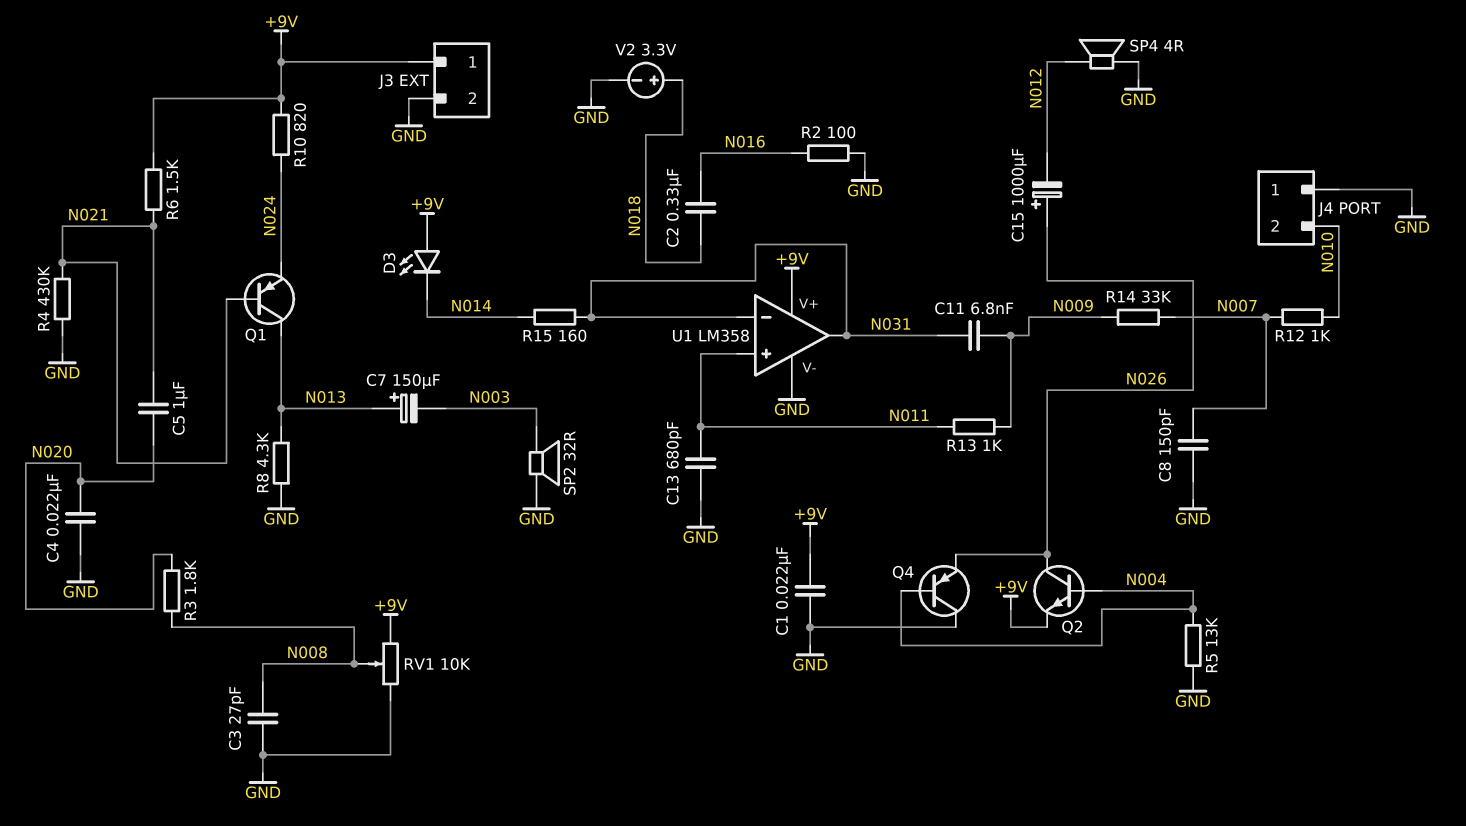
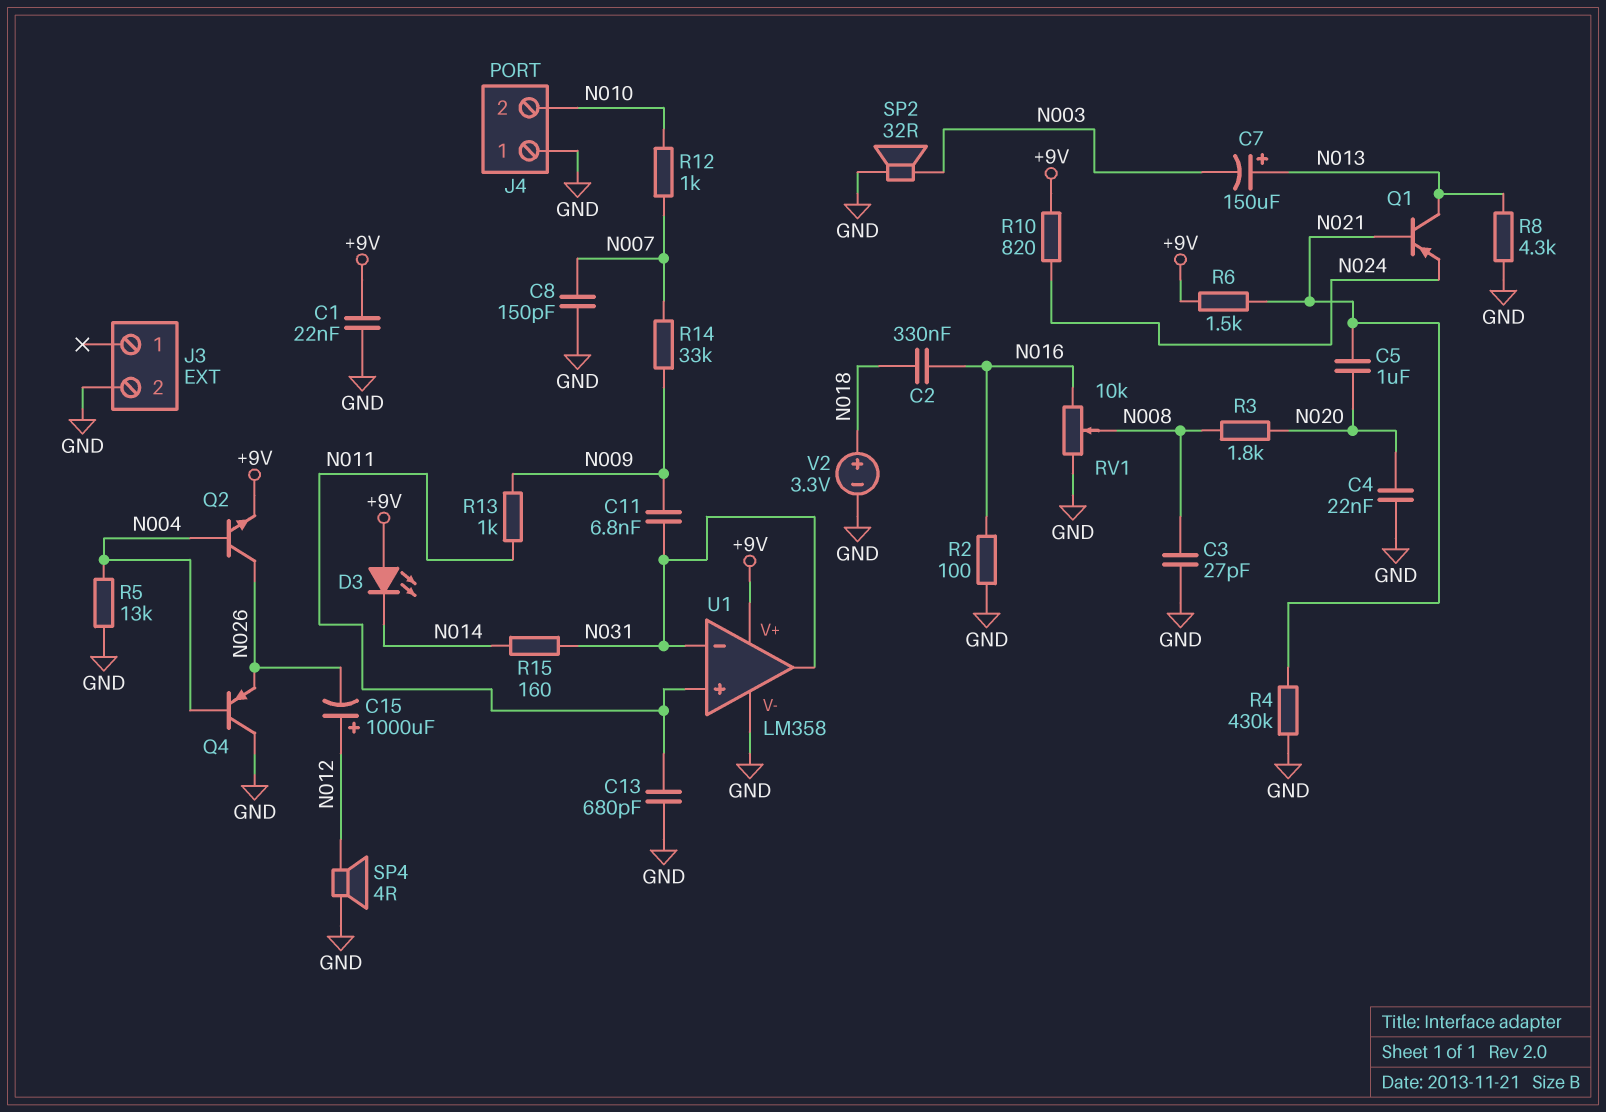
C15: 1000uF (plus N026, minus N012) -> 1000uF (plus N012, minus N026)
J3 pin 1: +9V -> none
RV1: 10k (+9V, GND, wiper N008) -> 10k (GND, N016, wiper N008)

